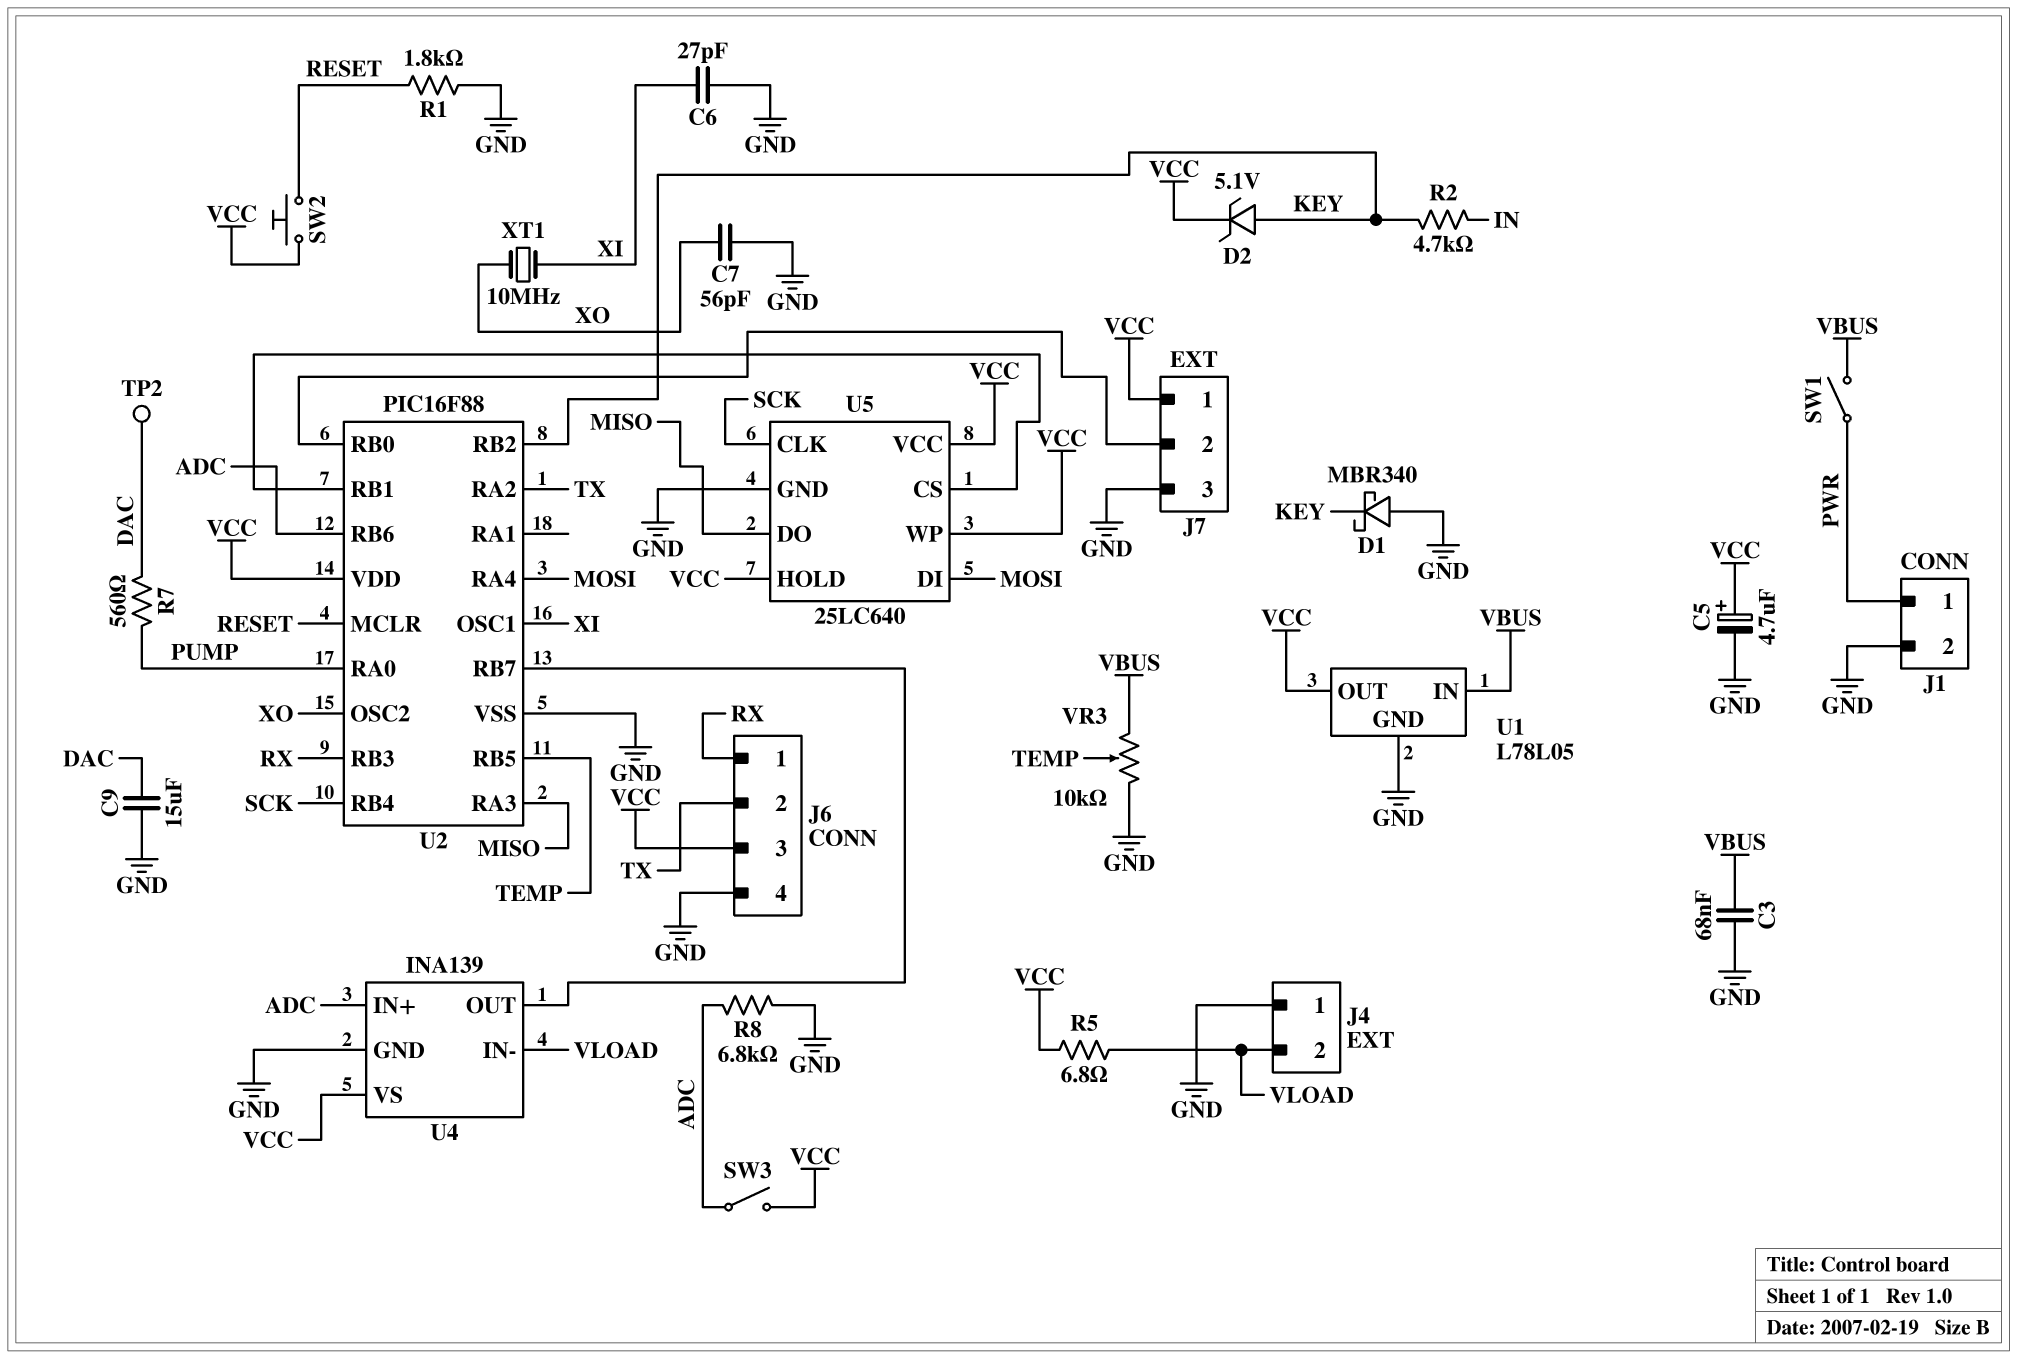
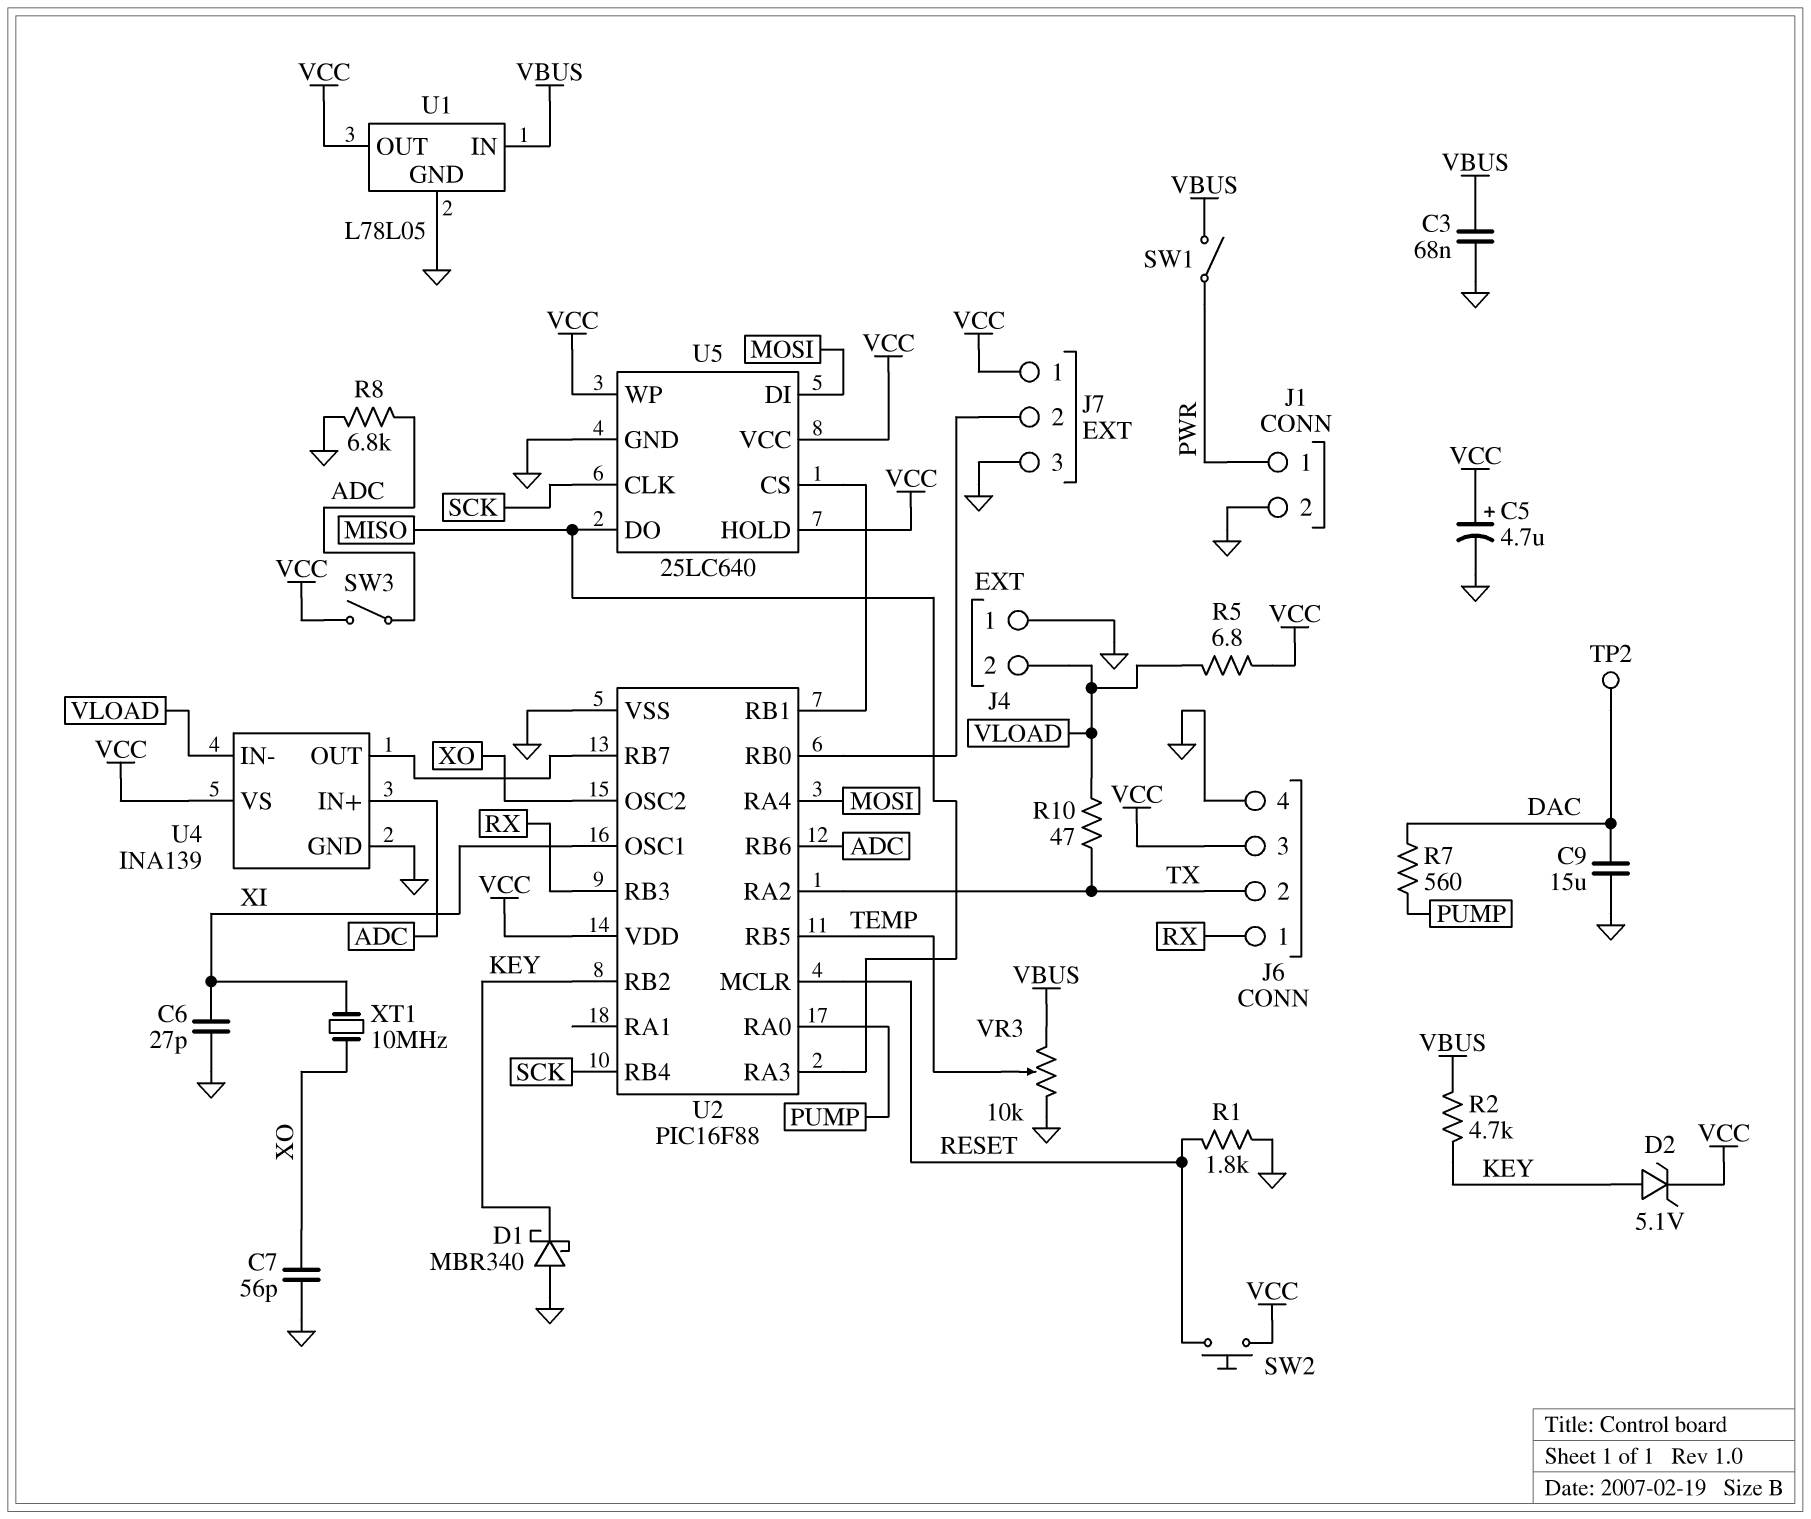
R2: 4.7k (IN, KEY) -> 4.7k (KEY, VBUS)
R10: none -> 47 (TX, VLOAD)

